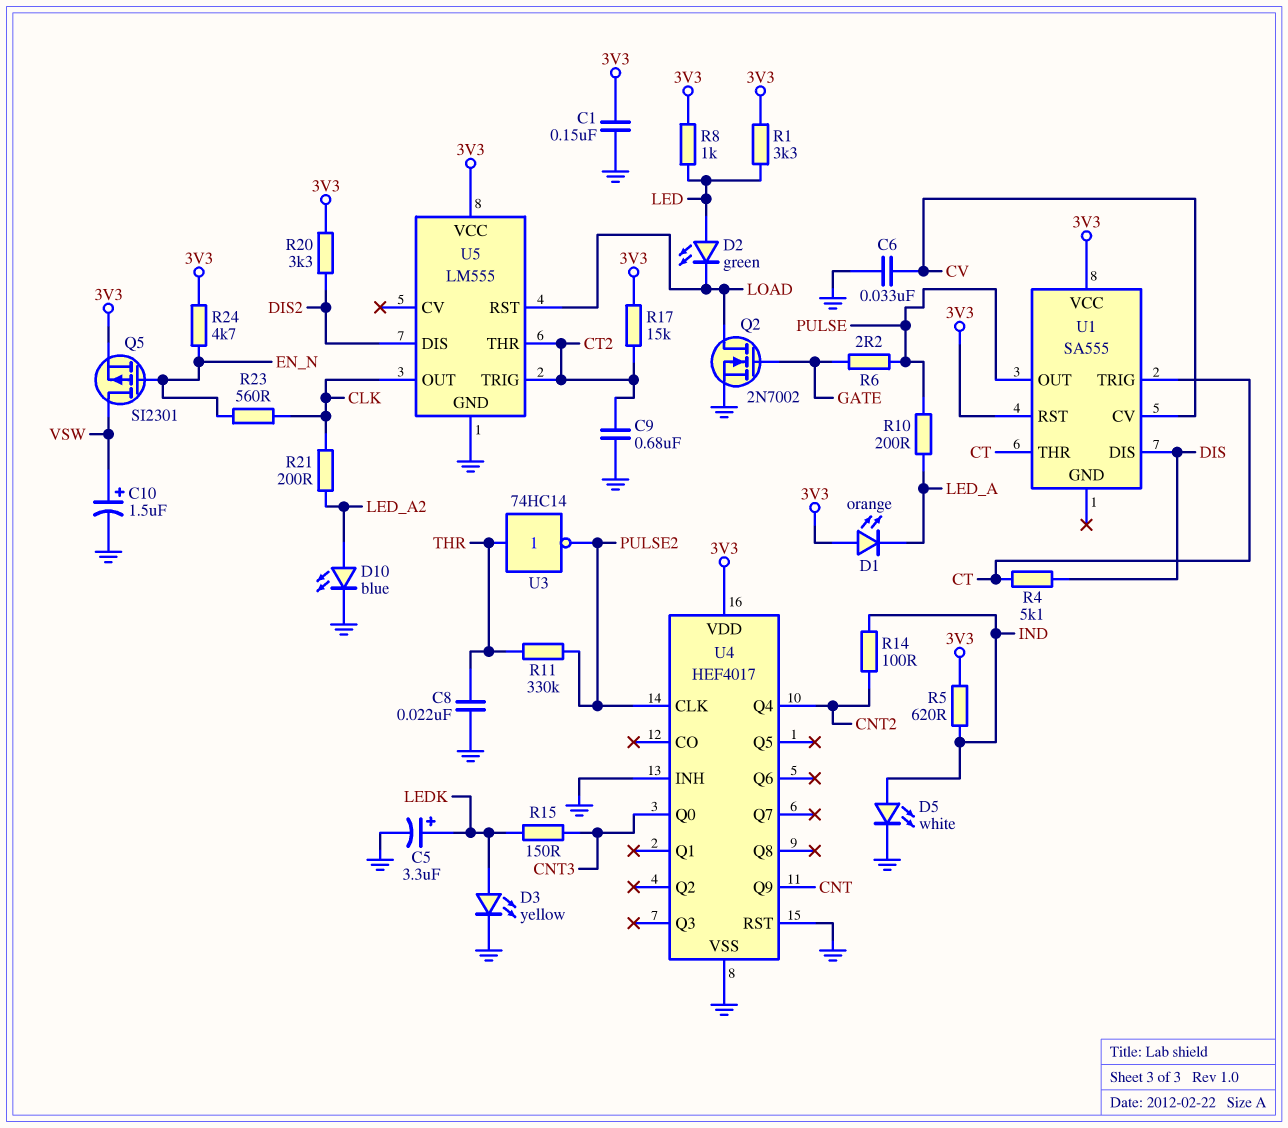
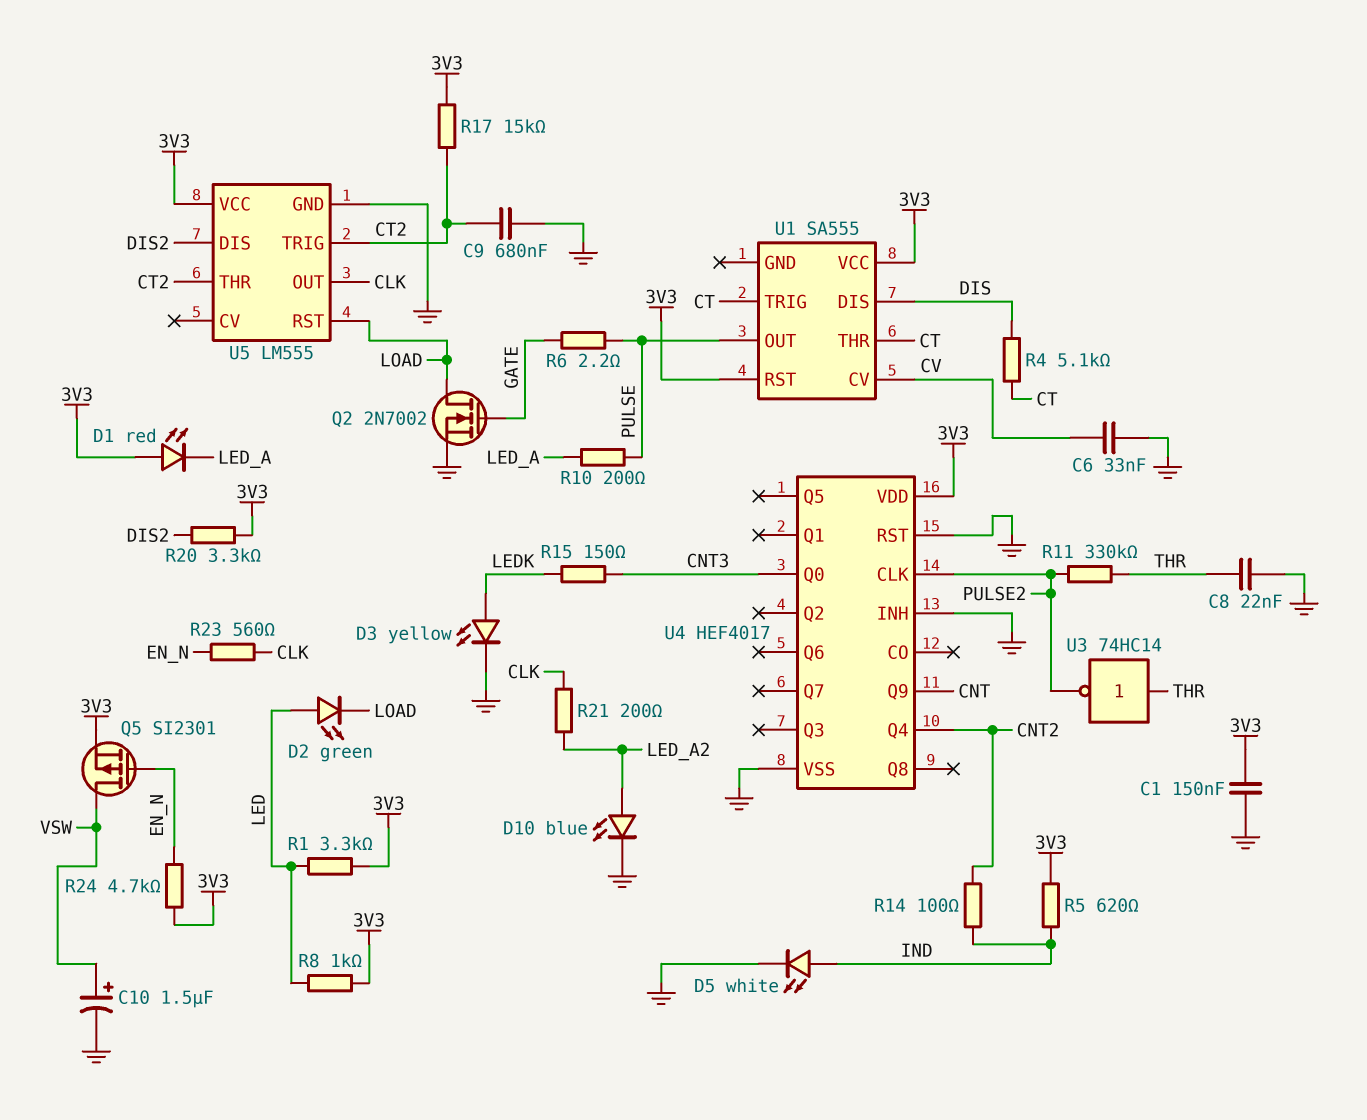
C5: 3.3uF (plus LEDK, minus GND) -> none
D1: LED orange (A 3V3, K LED_A) -> LED red (A 3V3, K LED_A)

